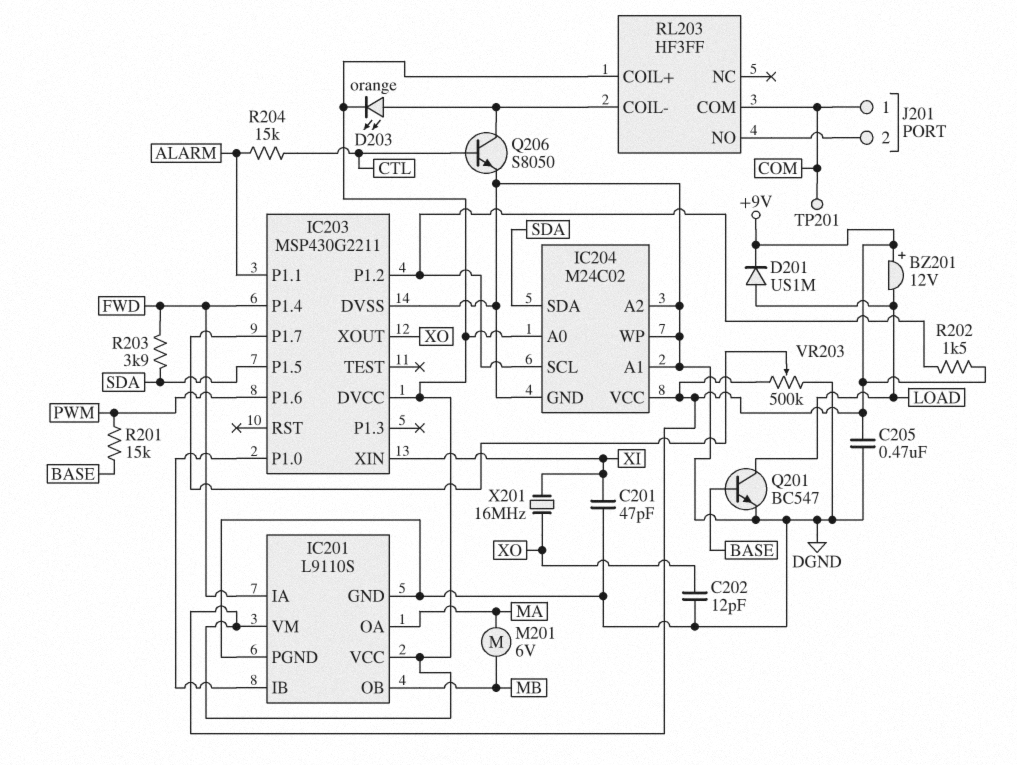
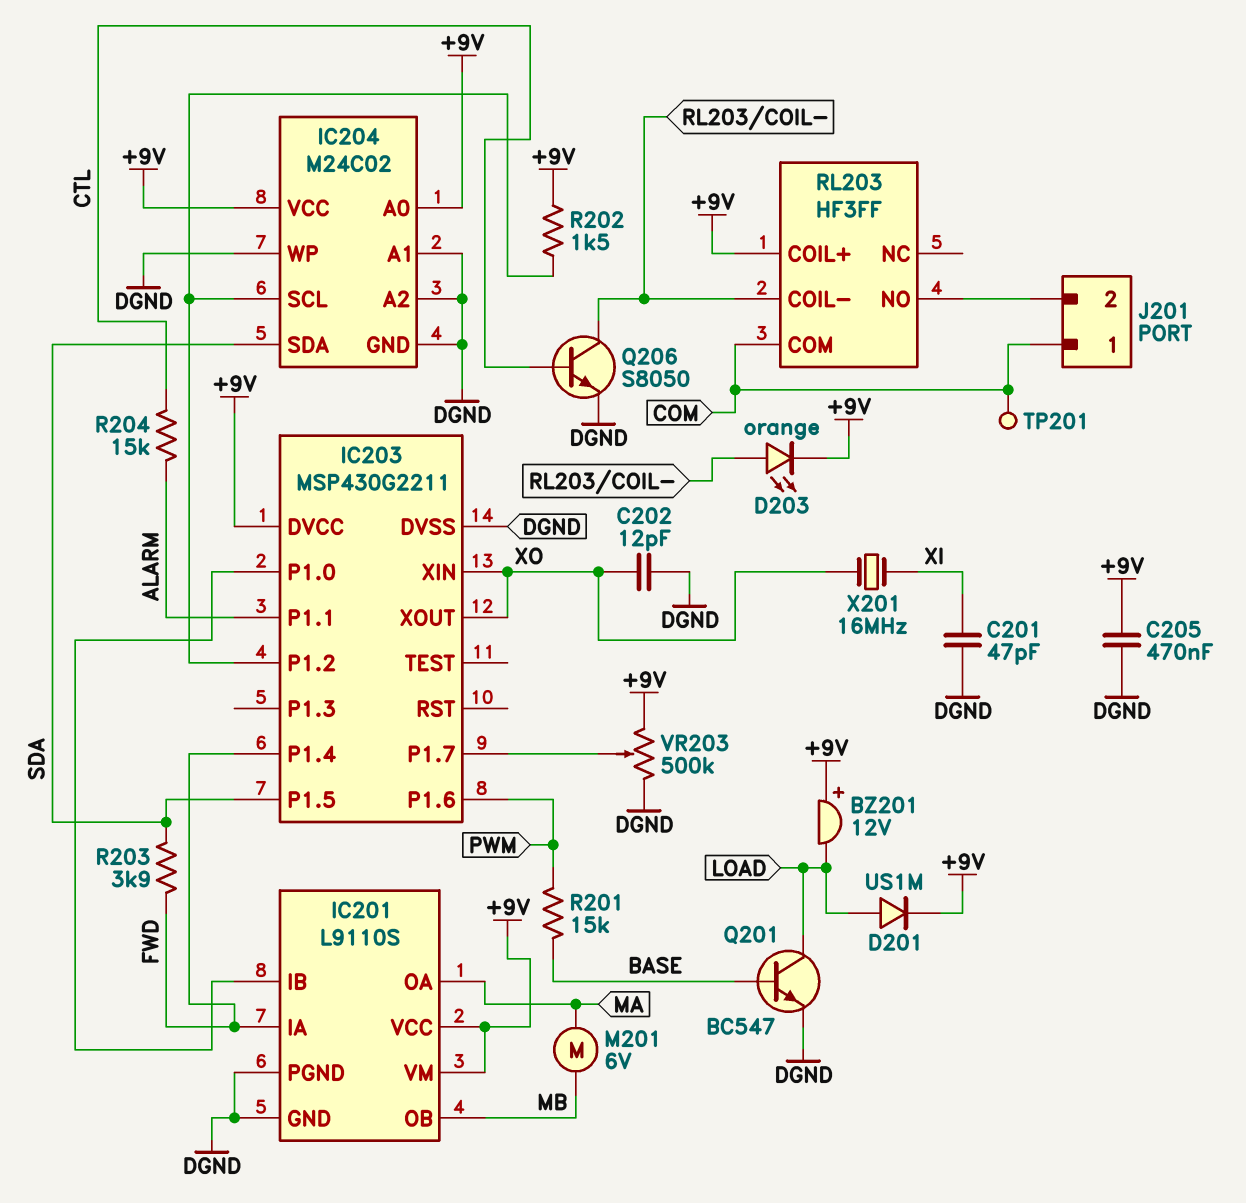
IC203 pin XIN: XI -> XO

